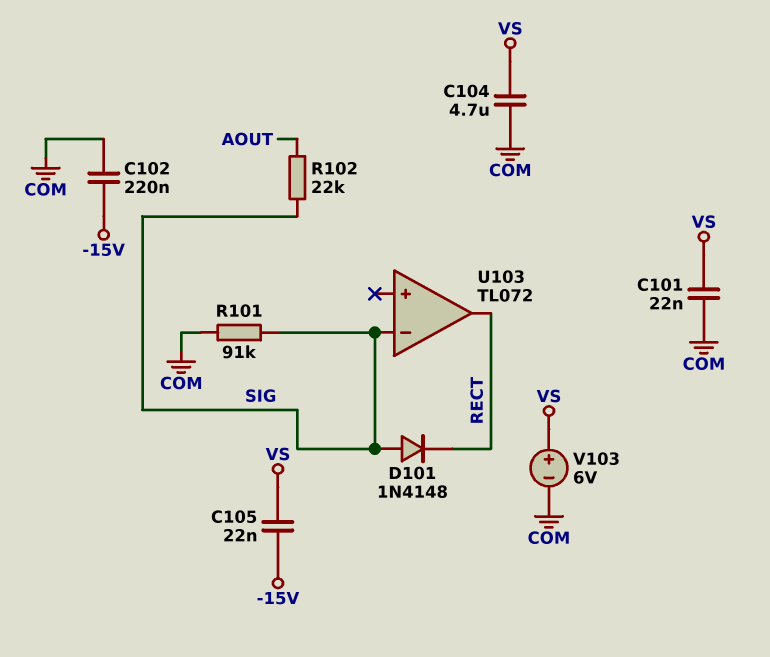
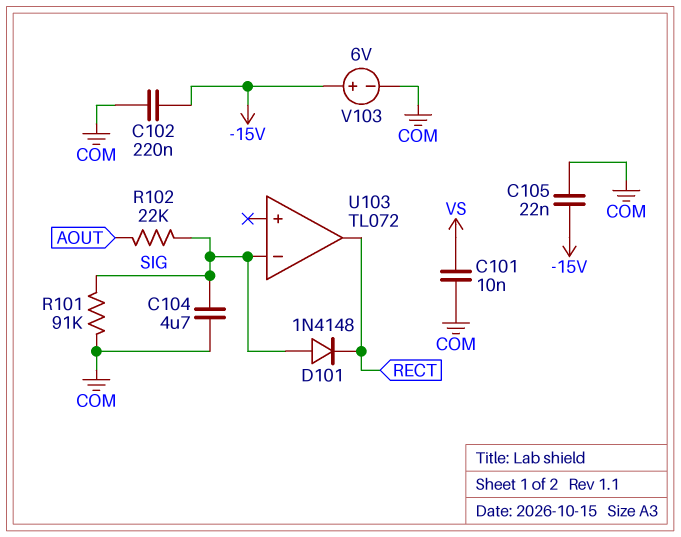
C101: 22nF (COM, VS) -> 10nF (COM, VS)
C104: 4.7uF (COM, VS) -> 4.7uF (COM, SIG)
C105: 22nF (-15V, VS) -> 22nF (-15V, COM)
V103: 6V (plus VS, minus COM) -> 6V (plus -15V, minus COM)

